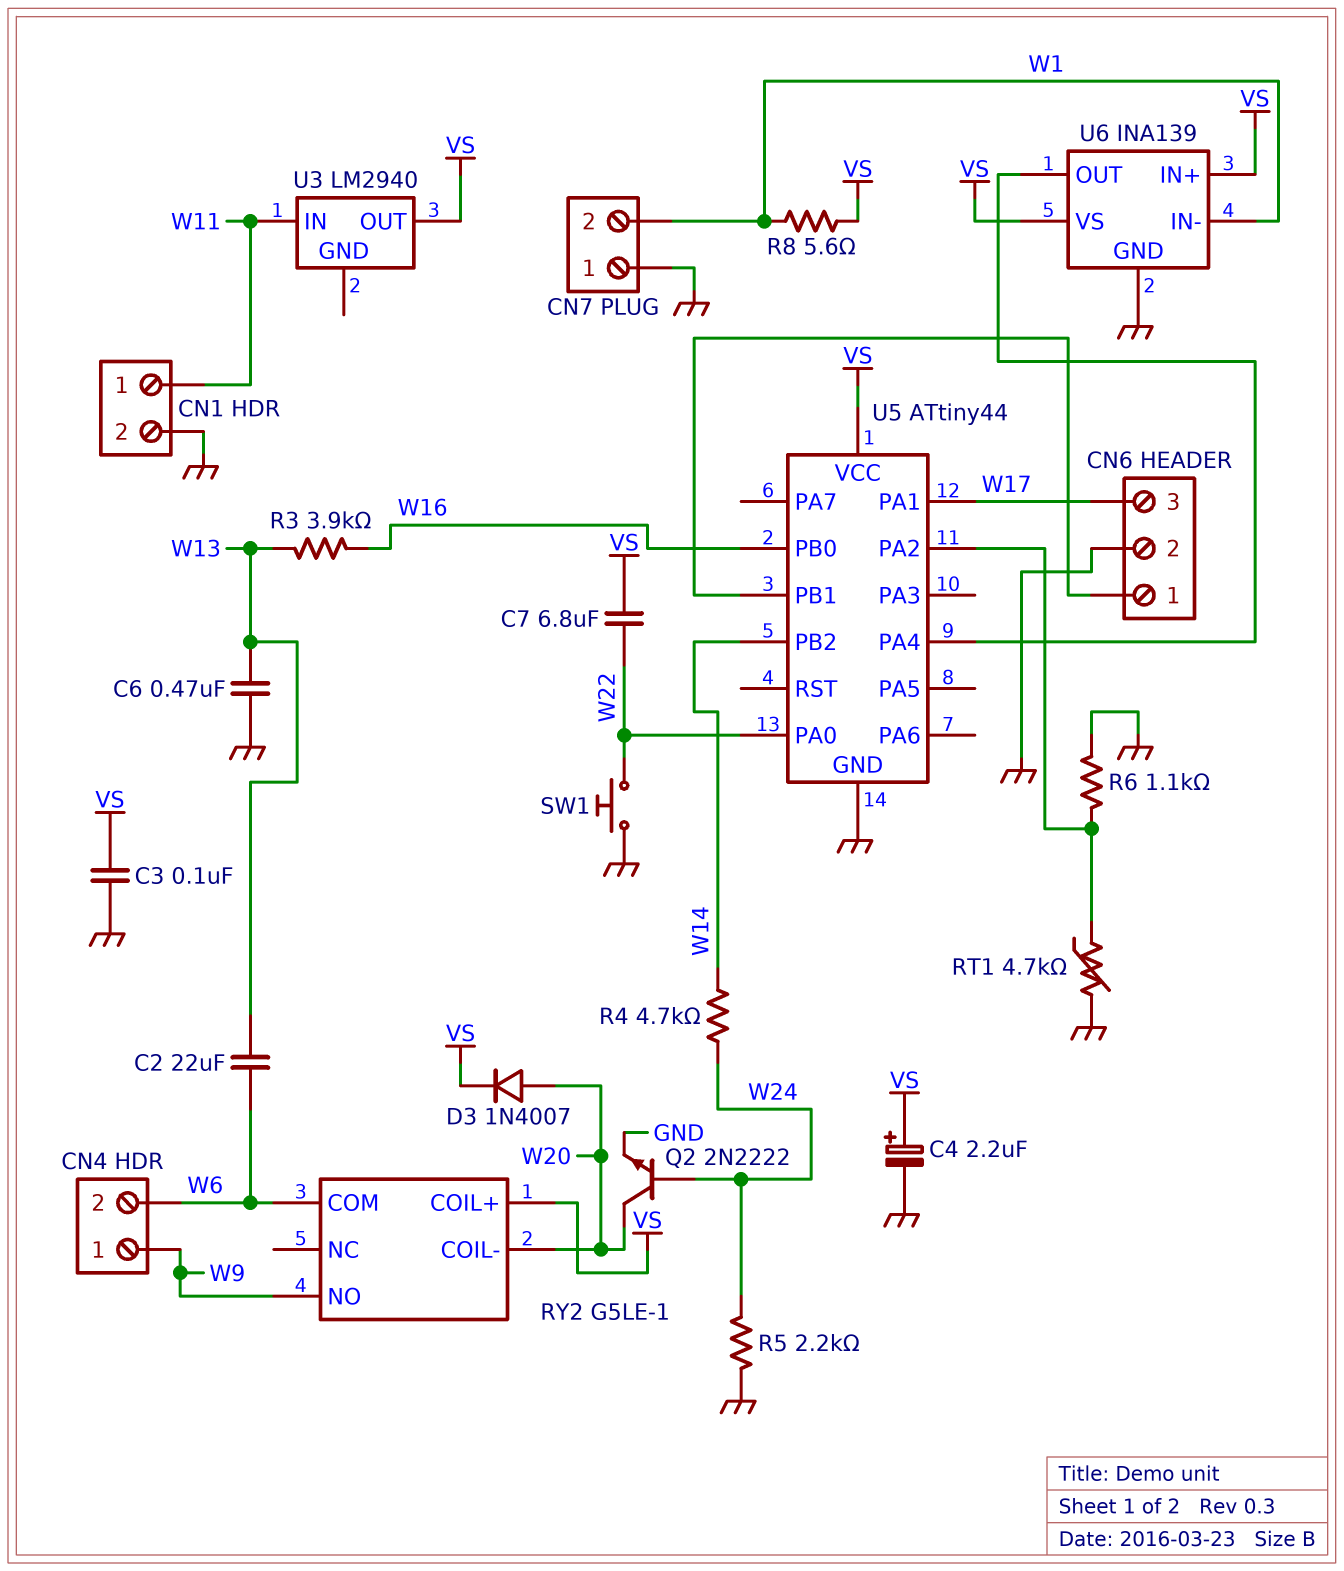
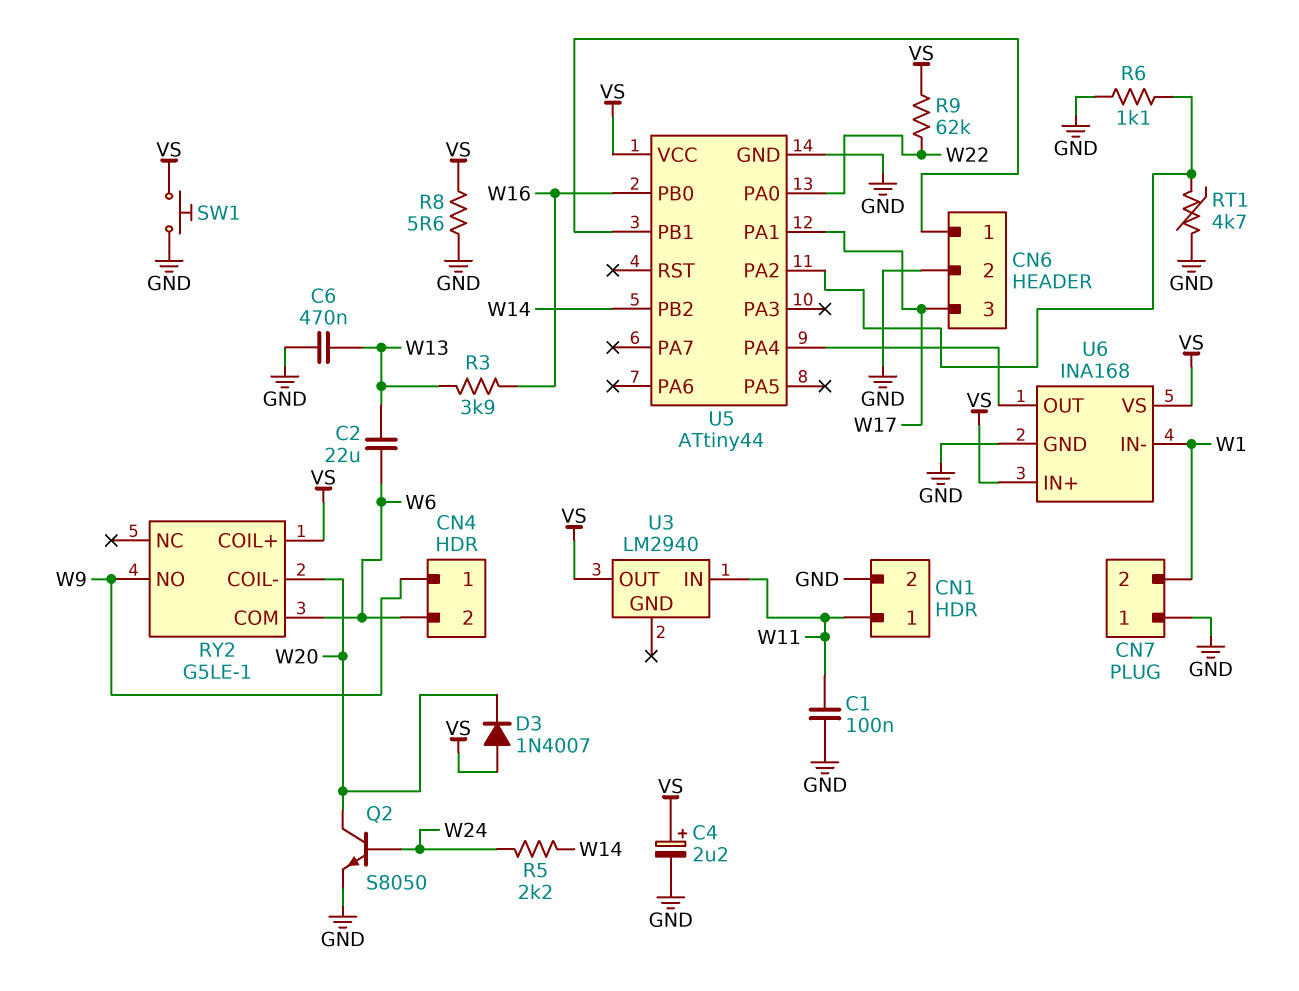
C1: none -> 100nF (GND, W11)
C3: 100nF (GND, VS) -> none
C7: 6.8uF (VS, W22) -> none
D3: diode 1N4007 (A W20, K VS) -> diode 1N4007 (A VS, K W20)
Q2: NPN 2N2222 (B W24, C W20, E GND) -> NPN S8050 (B W24, C W20, E GND)
R4: 4.7k (W14, W24) -> none
R5: 2.2k (GND, W24) -> 2.2k (W14, W24)
R8: 5.6 (VS, W1) -> 5.6 (GND, VS)
R9: none -> 62k (VS, W22)
SW1: button (GND, W22) -> button (GND, VS)
U6: INA139 -> INA168

